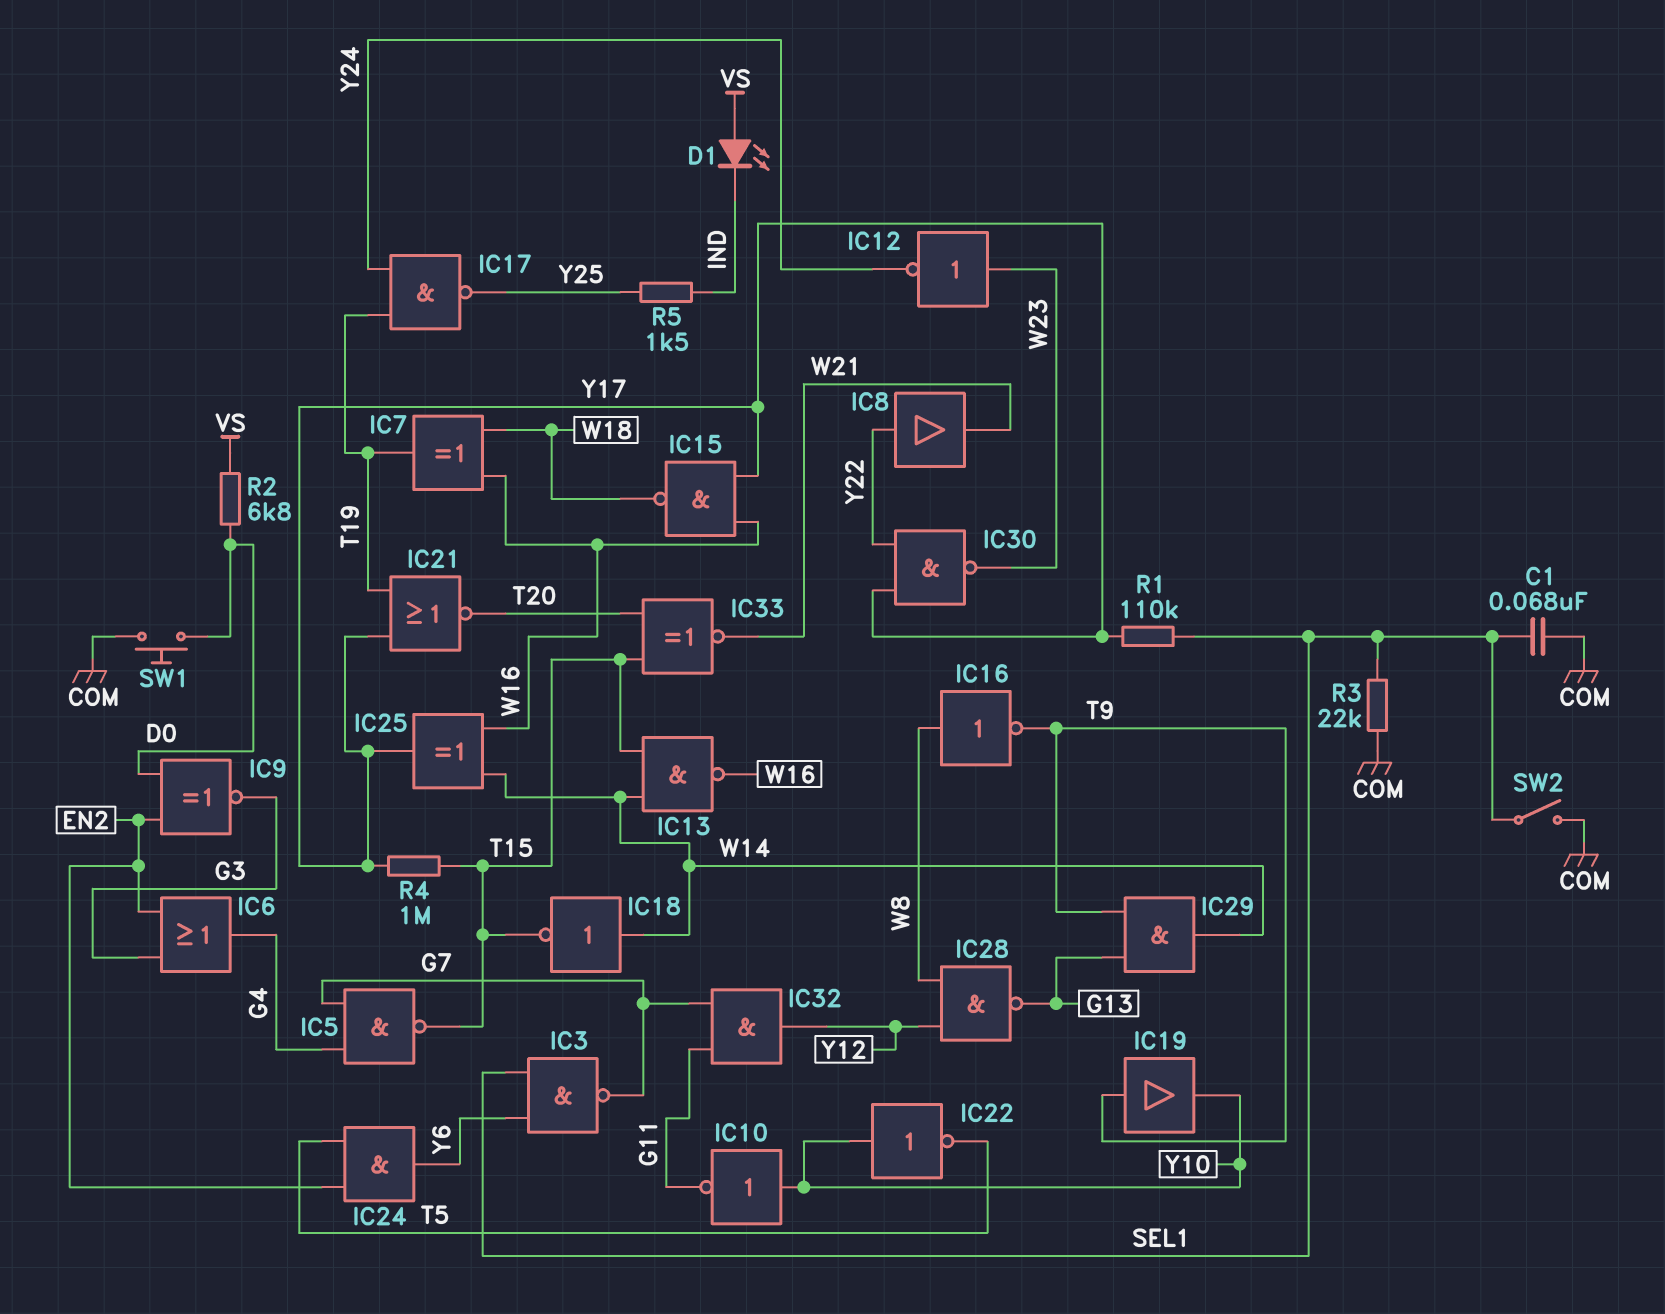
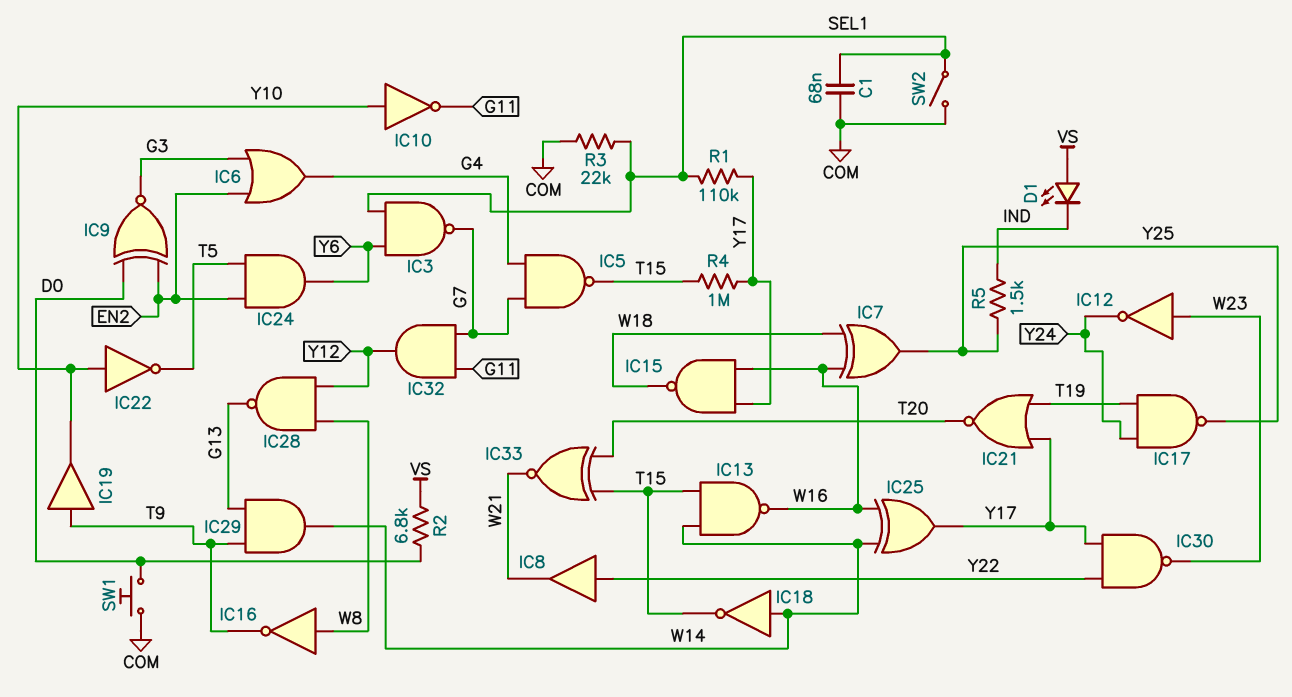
IC7: XOR (in W16, in W18, out T19) -> XOR (in W16, in W18, out Y25)

